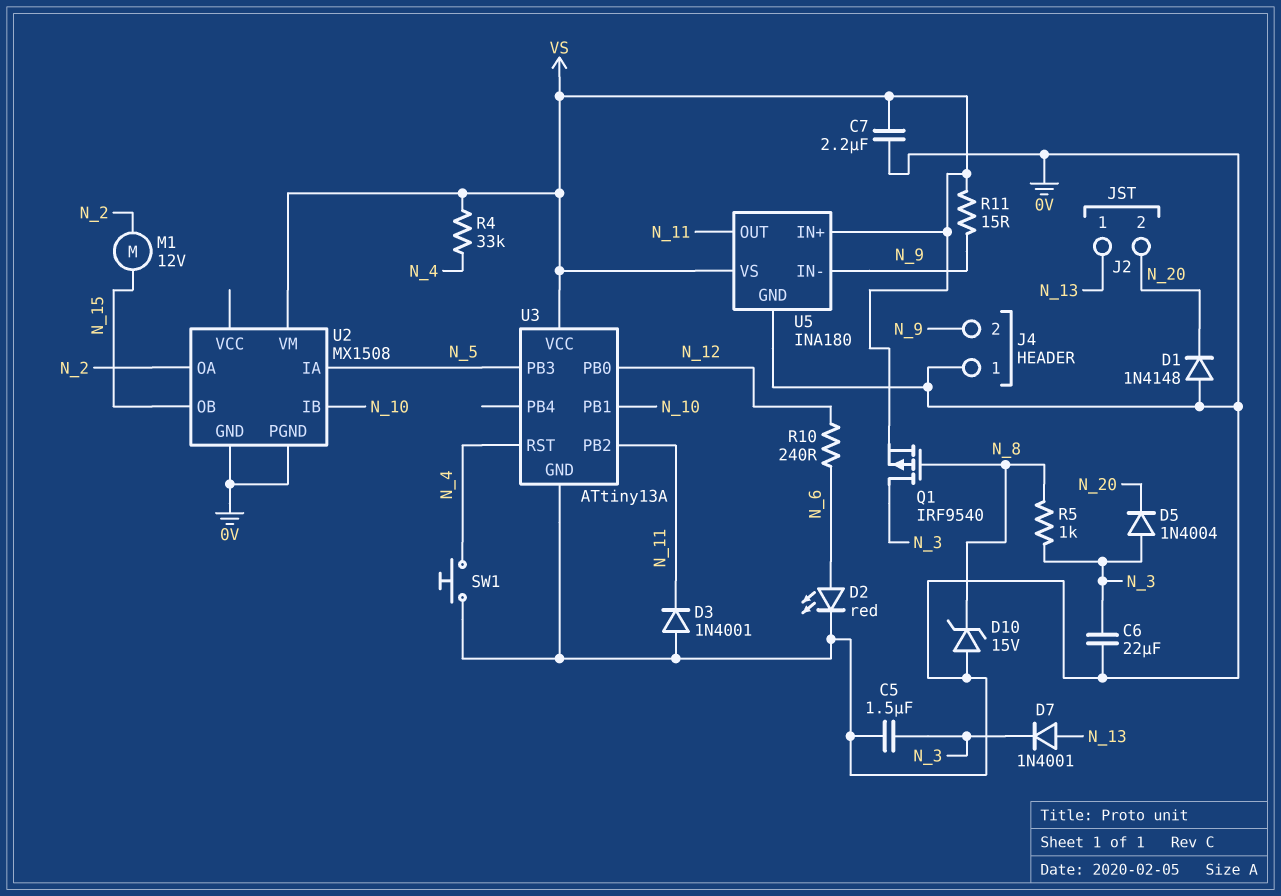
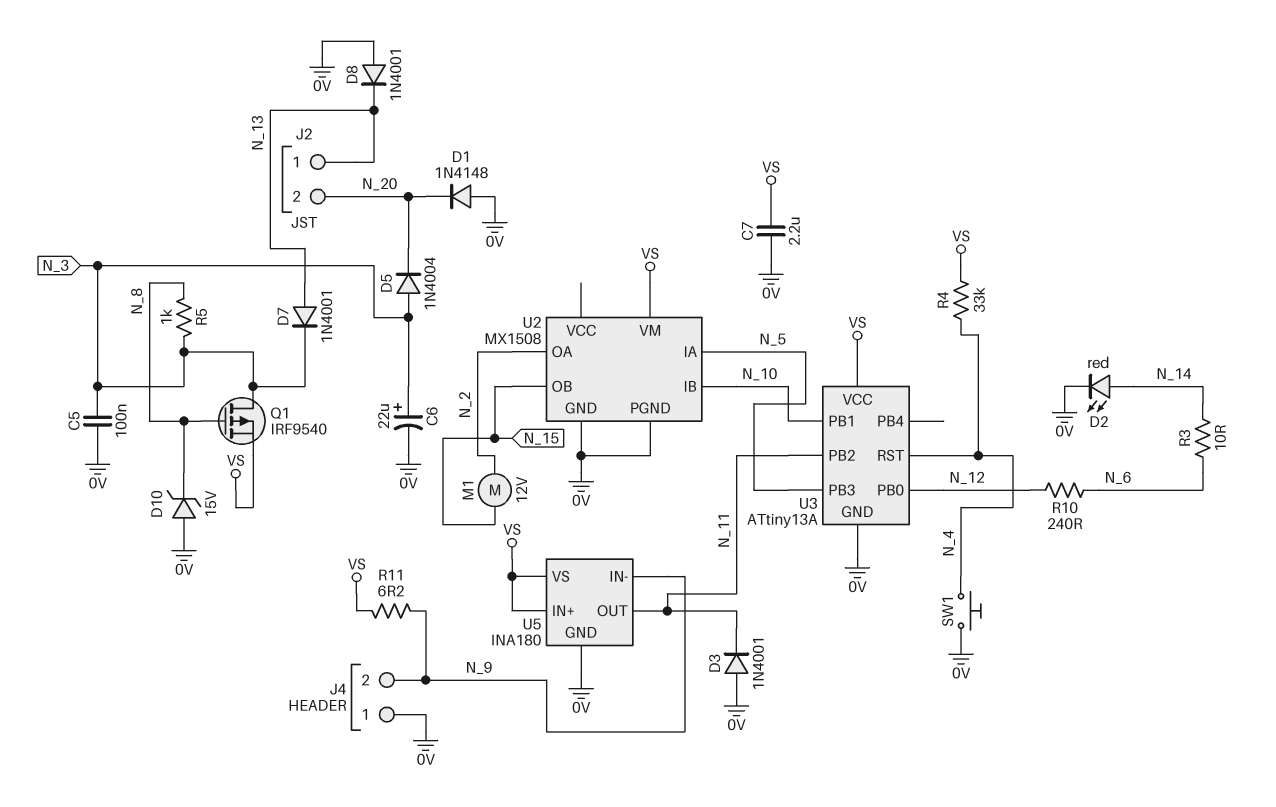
C5: 1.5uF (0V, N_3) -> 100nF (0V, N_3)
C6: 22uF (0V, N_3) -> 22uF (plus N_3, minus 0V)
D2: LED red (A N_6, K 0V) -> LED red (A N_14, K 0V)
D8: none -> diode 1N4001 (A 0V, K N_13)
R3: none -> 10 (N_6, N_14)
R11: 15 (N_9, VS) -> 6.2 (N_9, VS)

